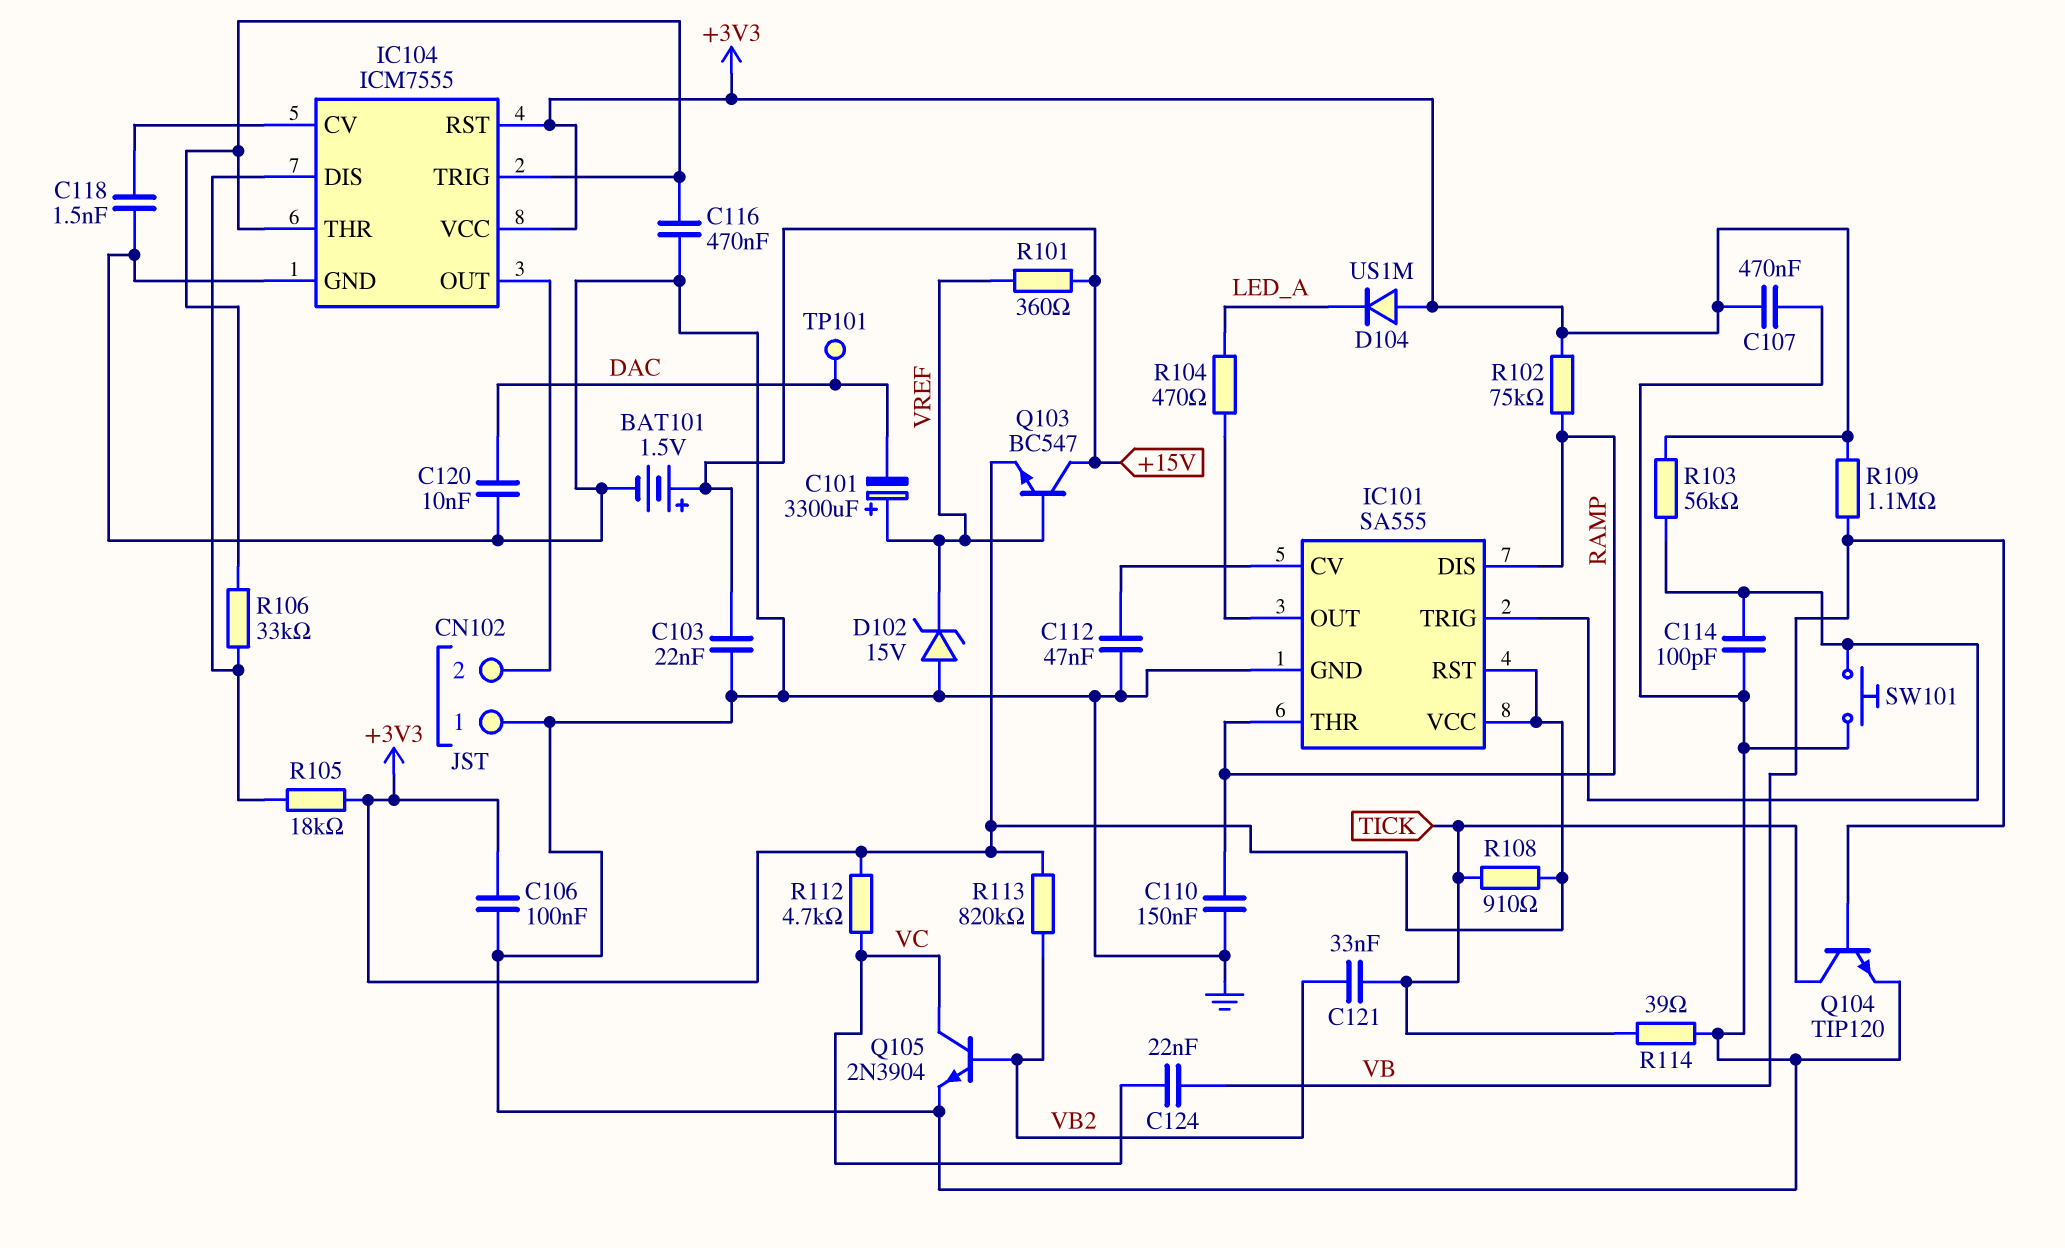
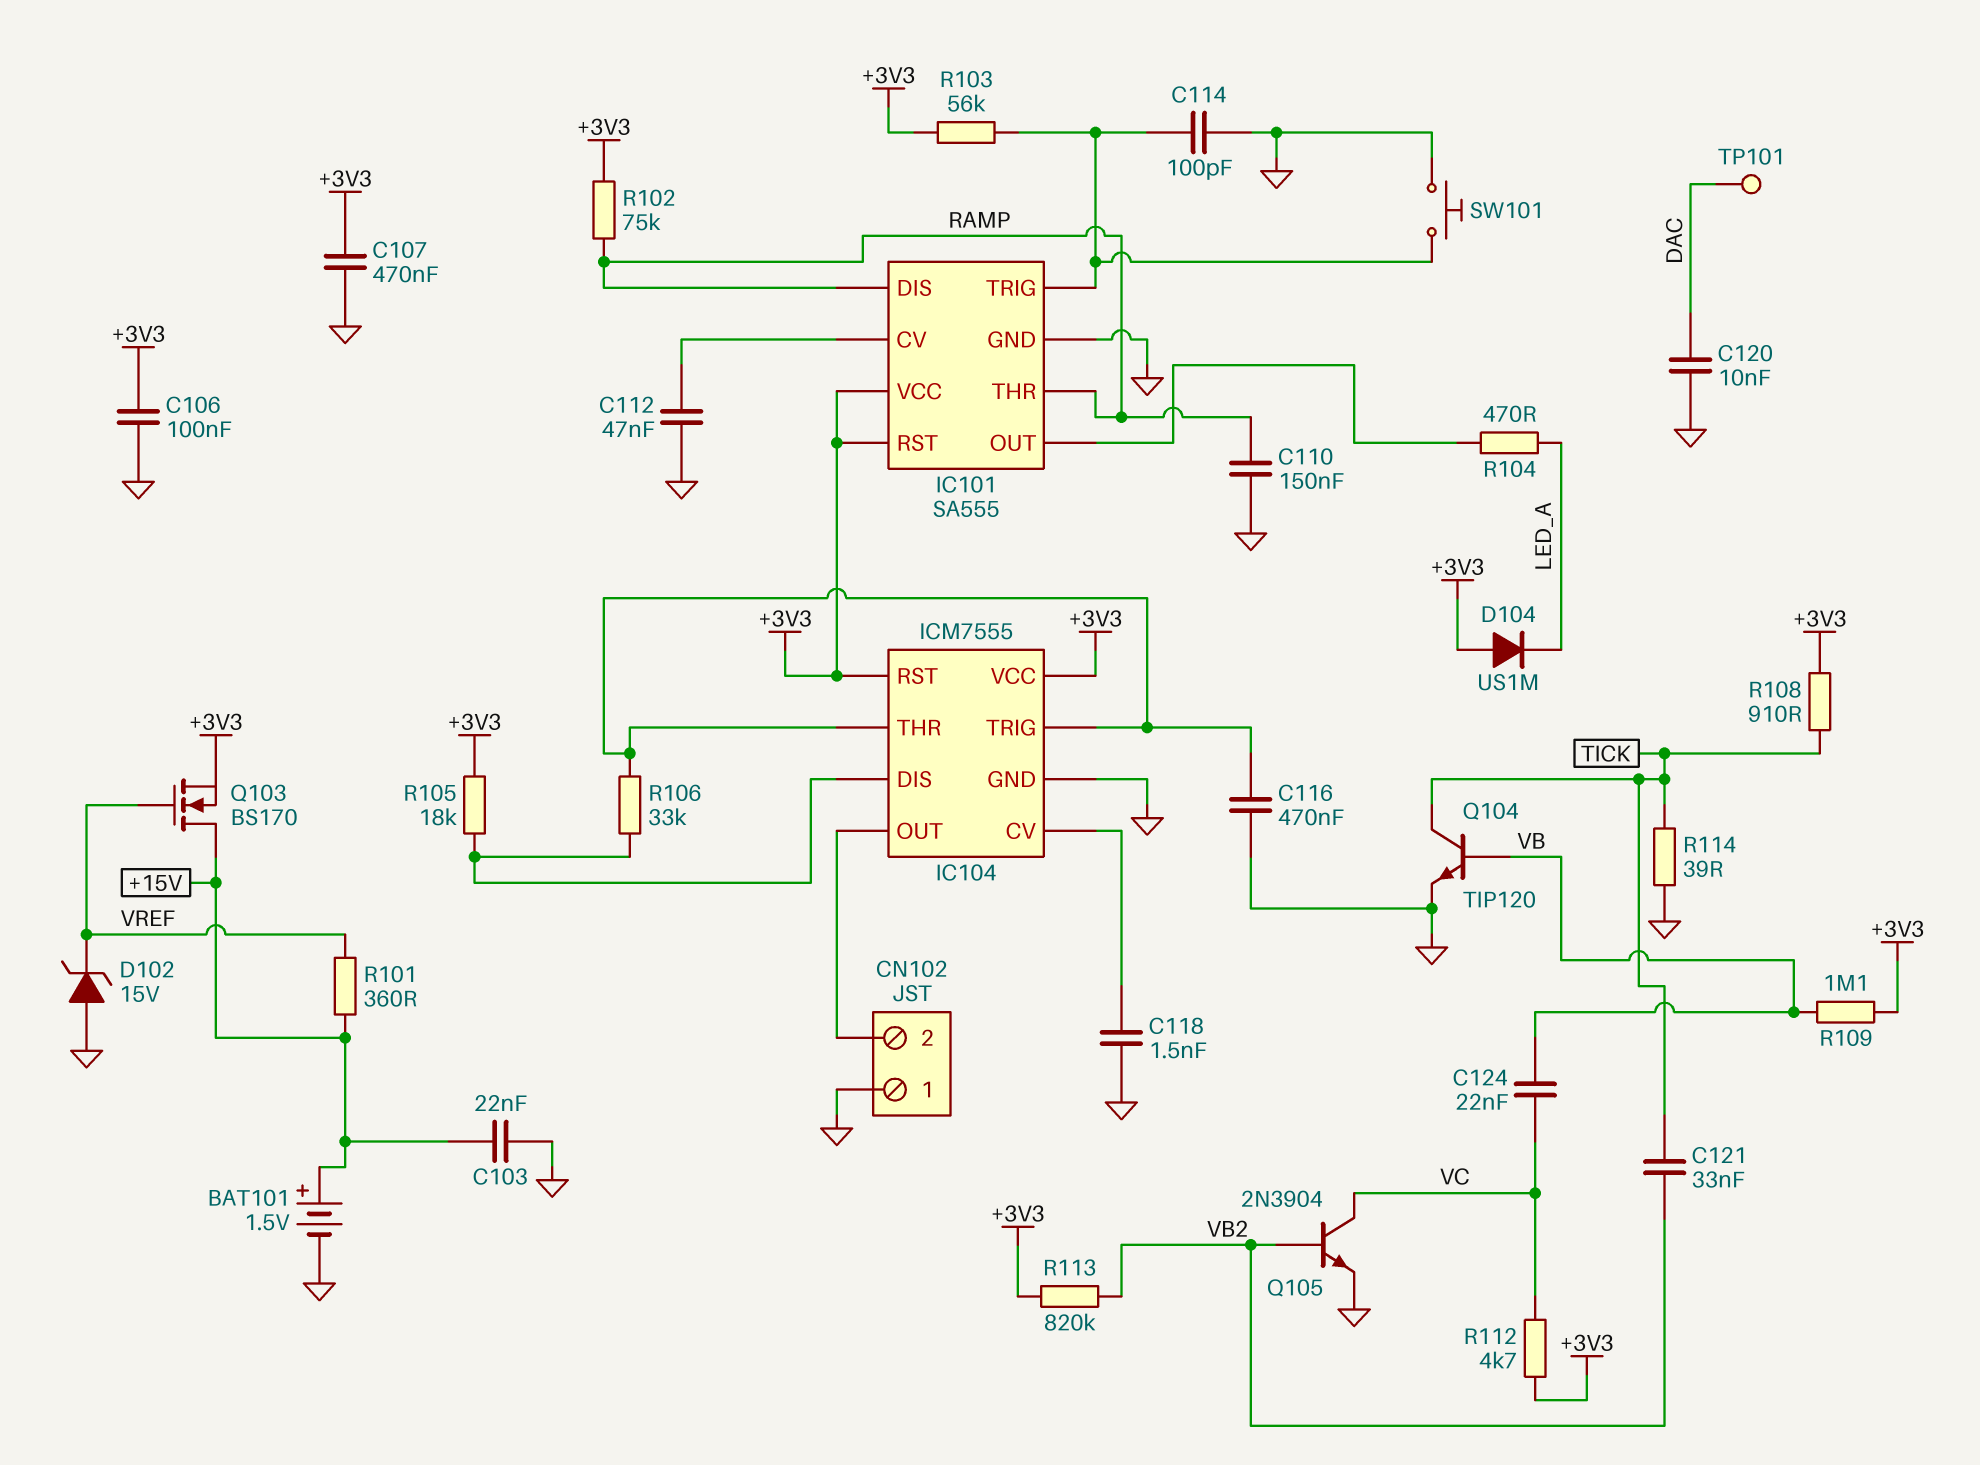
C101: 3300uF (plus VREF, minus DAC) -> none
Q103: NPN BC547 (B VREF, C +15V, E +3V3) -> NMOS BS170 (G VREF, D +15V, S +3V3)

